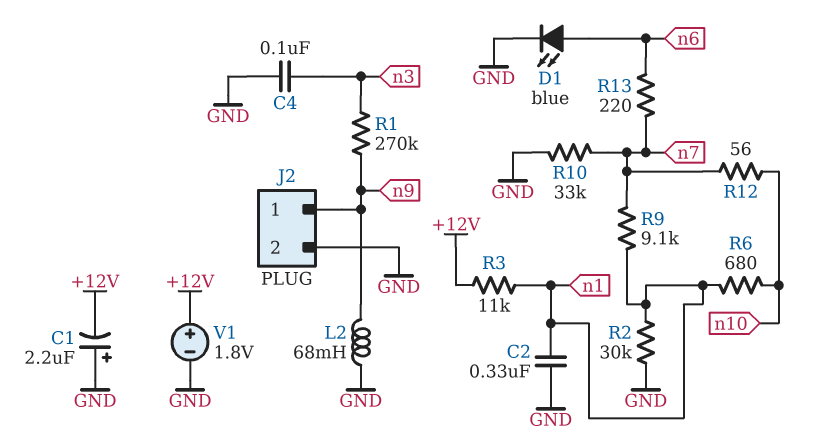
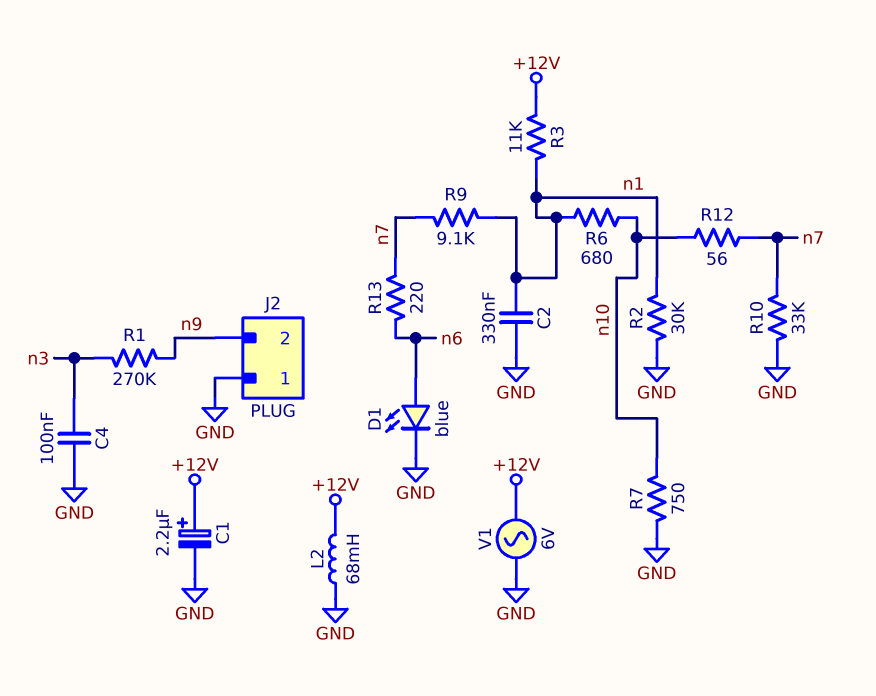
C1: 2.2uF (plus GND, minus +12V) -> 2.2uF (plus +12V, minus GND)
J2 pin 1: n9 -> GND
J2 pin 2: GND -> n9
L2: 68mH (GND, n9) -> 68mH (+12V, GND)
R7: none -> 750 (GND, n10)
V1: 1.8V (plus +12V, minus GND) -> AC 6V (+12V, GND)

